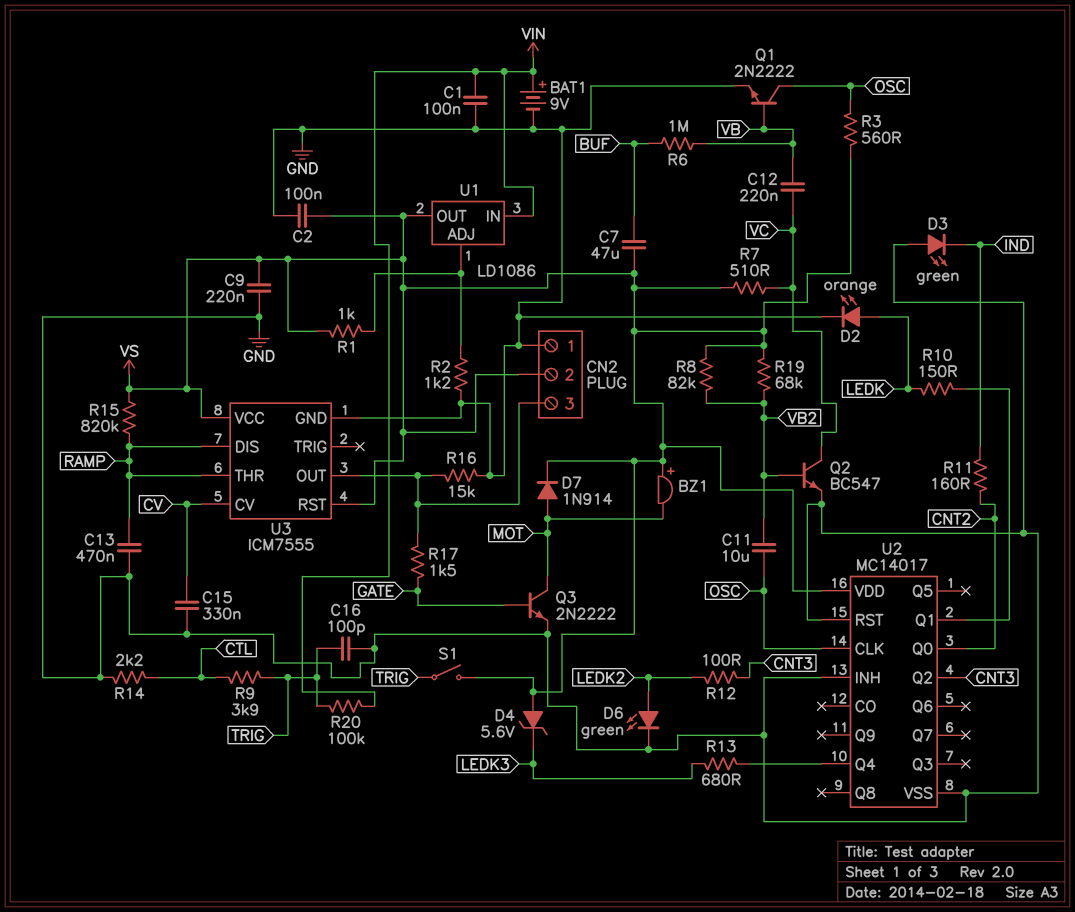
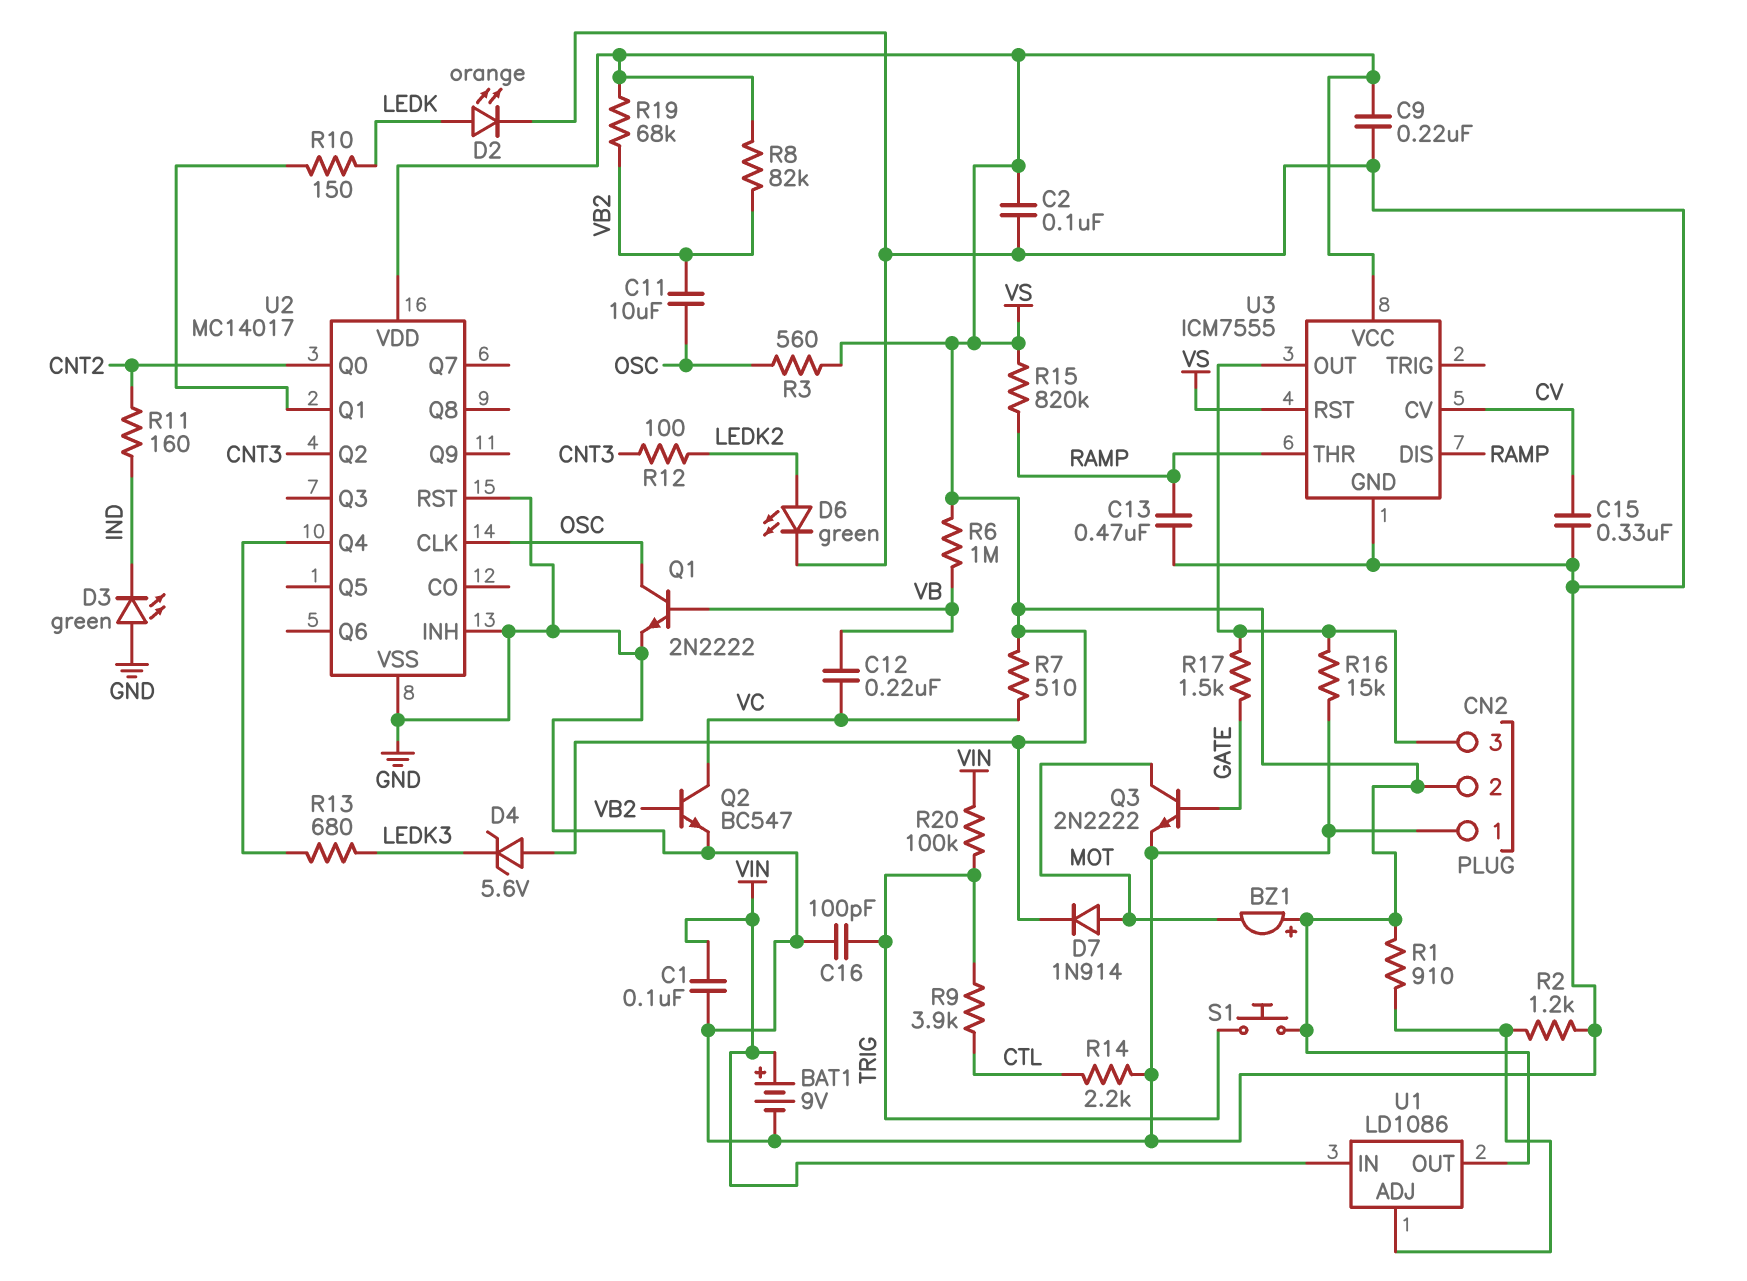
C7: 47uF (BUF, VS) -> none
R1: 1k (U1/ADJ, VS) -> 910 (U1/ADJ, VS)
R6: 1M (BUF, VB) -> 1M (VB, VS)
S1: switch (TRIG, VS) -> button (TRIG, VS)

